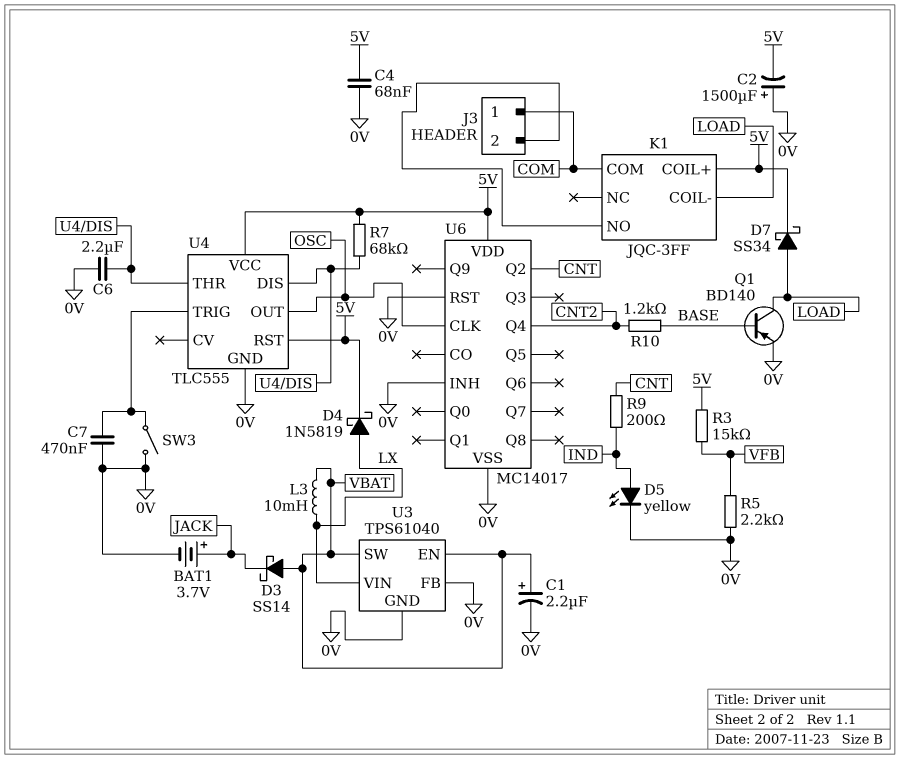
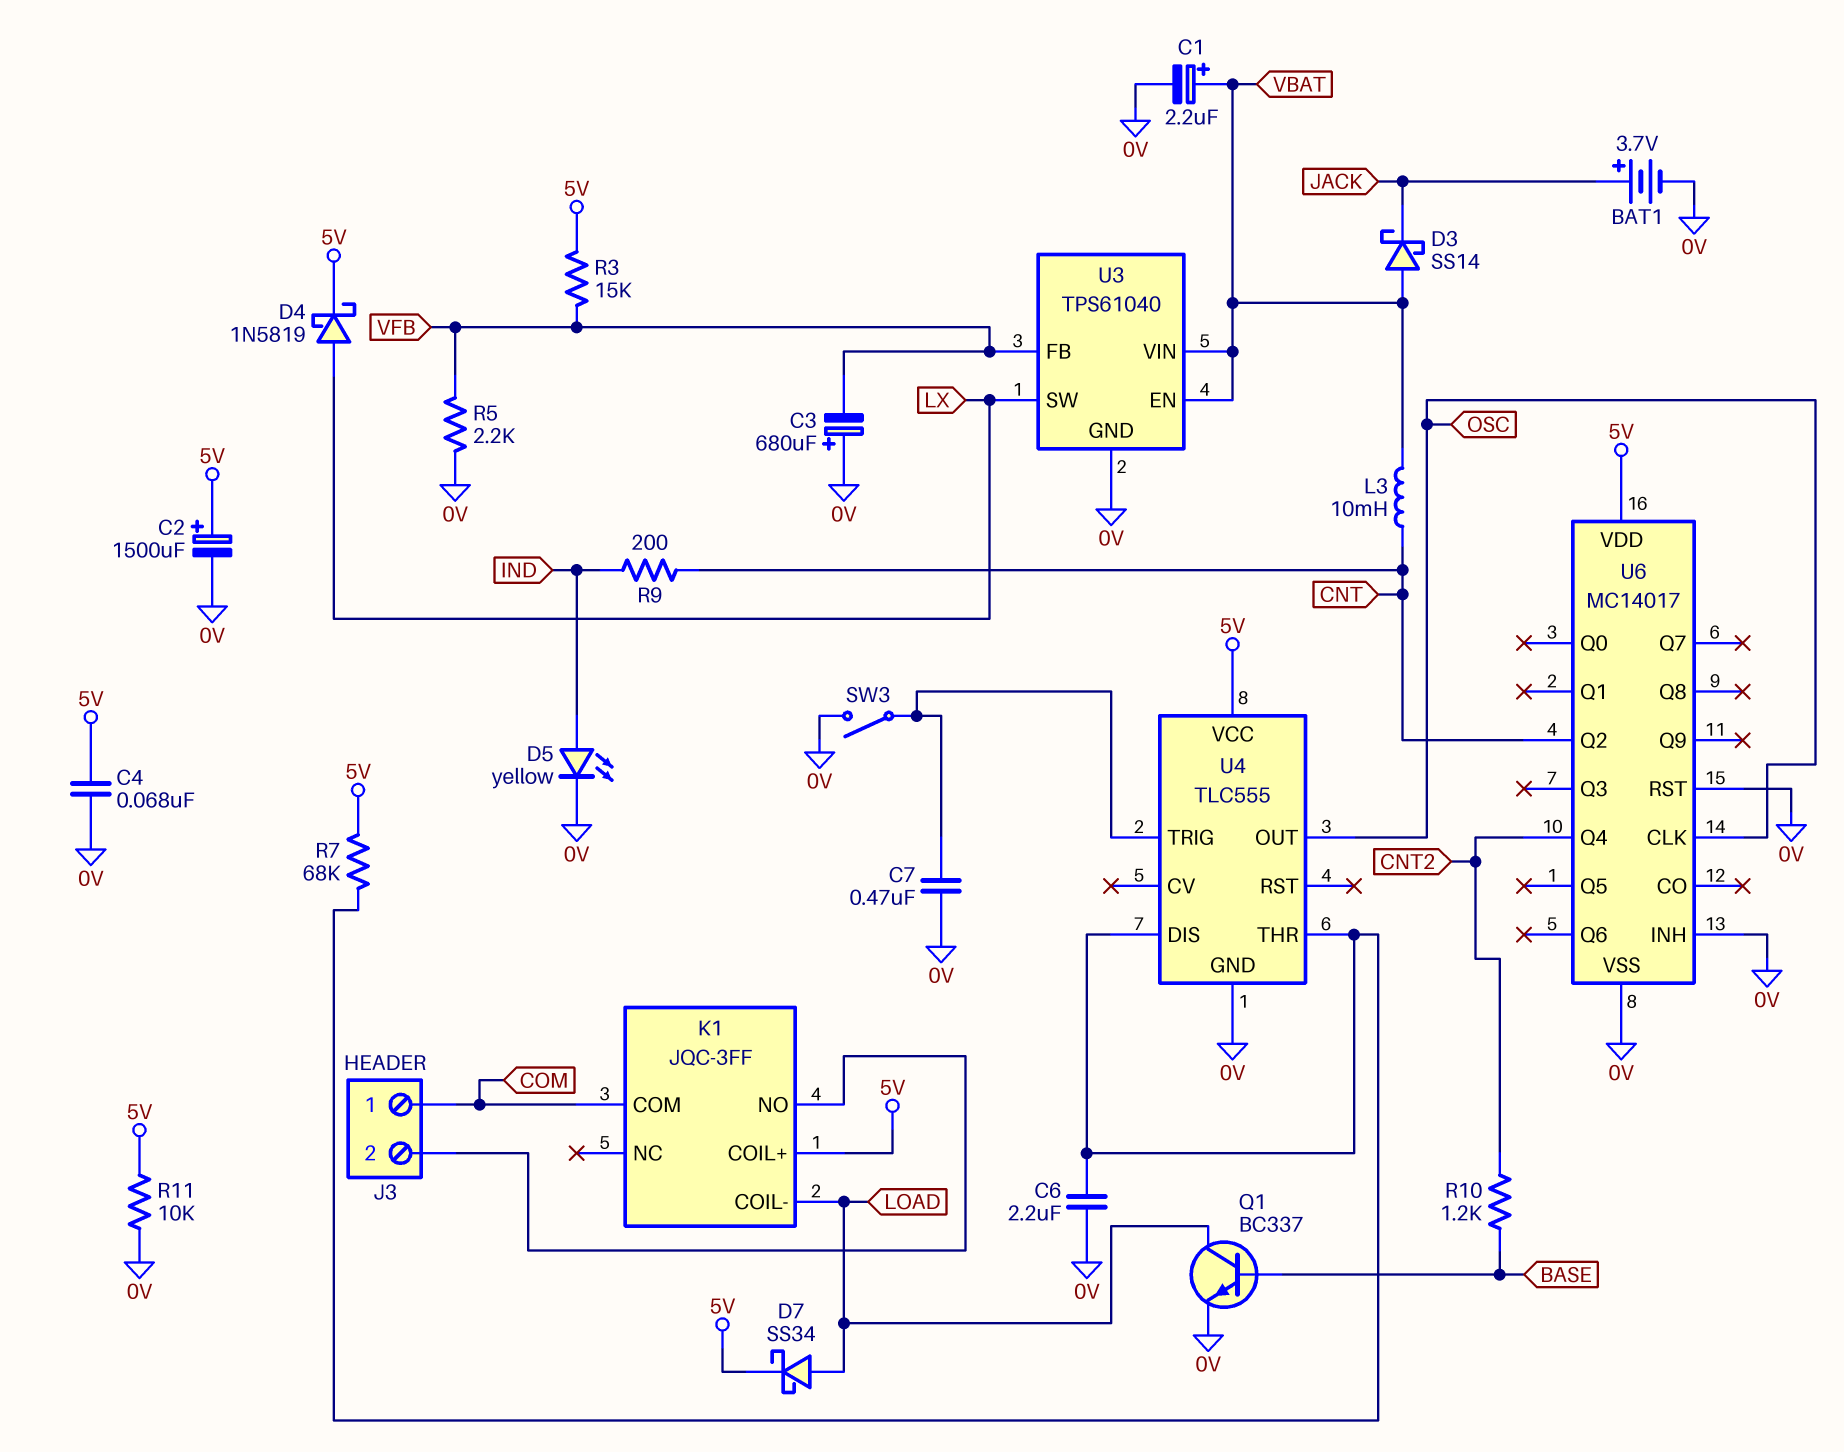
C2: 1500uF (plus 0V, minus 5V) -> 1500uF (plus 5V, minus 0V)
C3: none -> 680uF (plus 0V, minus VFB)
L3: 10mH (LX, VBAT) -> 10mH (CNT, VBAT)
Q1: PNP BD140 (B BASE, C LOAD, E 0V) -> NPN BC337 (B BASE, C LOAD, E 0V)
R11: none -> 10k (0V, 5V)
U3 pin FB: 0V -> VFB
U3 pin SW: VBAT -> LX
U3 pin VIN: LX -> VBAT
U4 pin RST: 5V -> none

